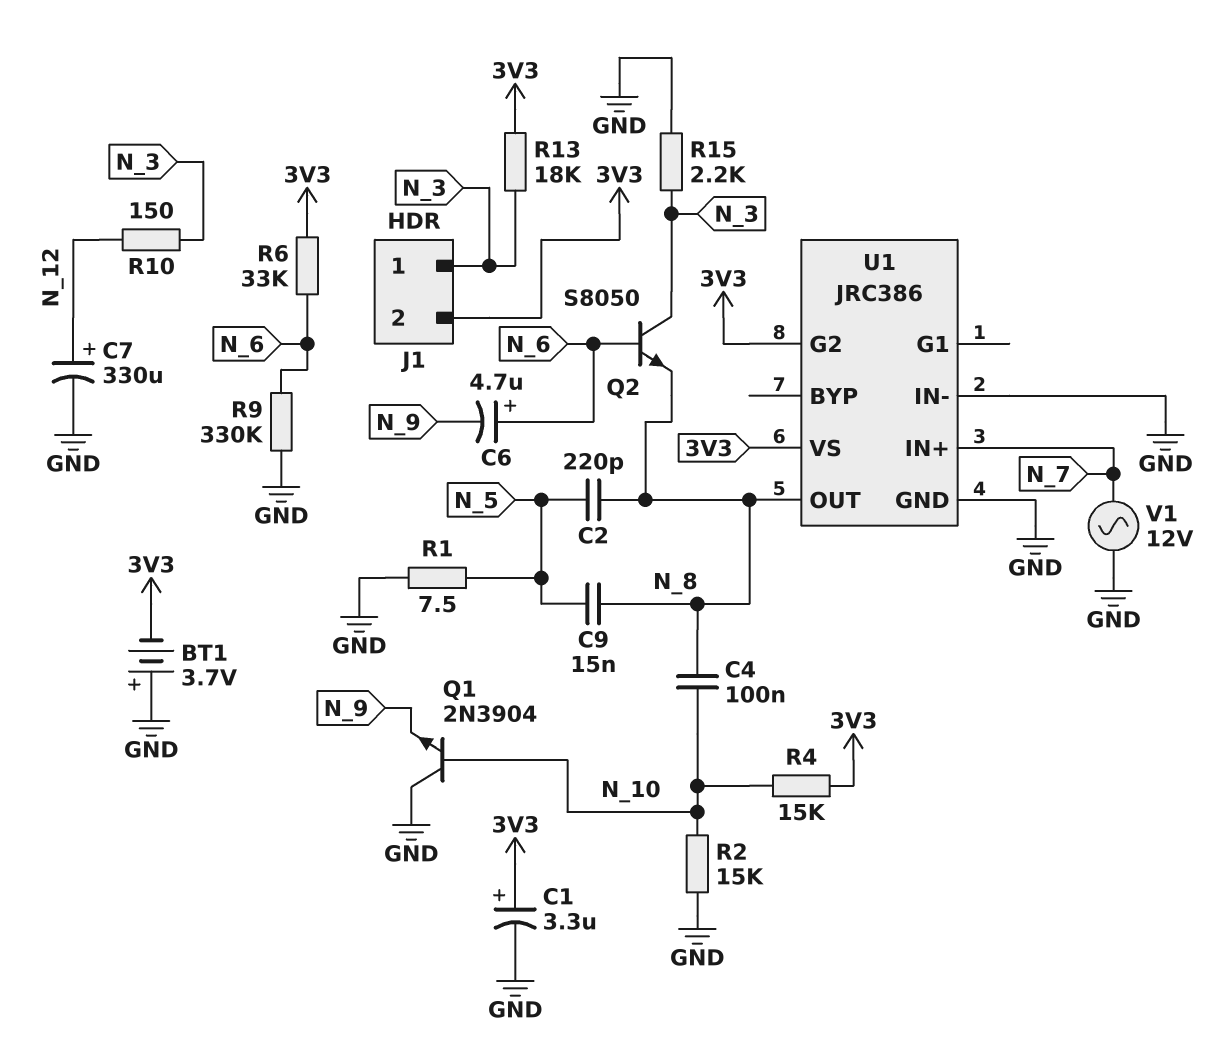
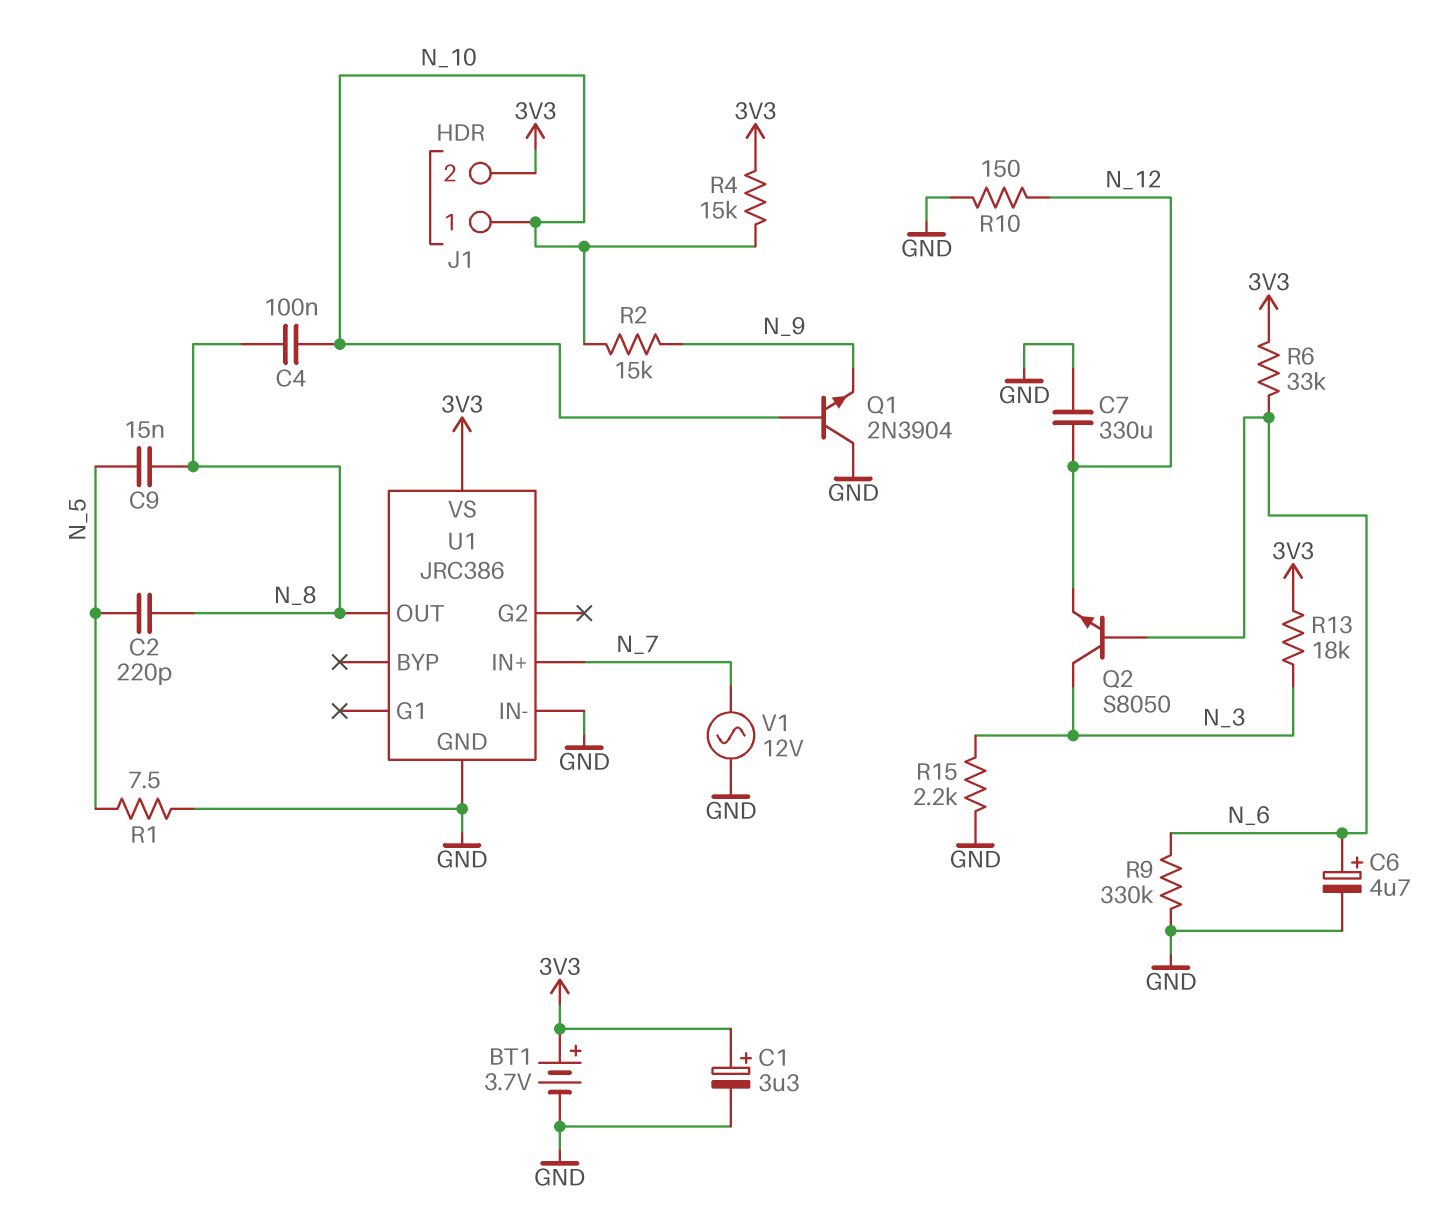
BT1: 3.7V (plus GND, minus 3V3) -> 3.7V (plus 3V3, minus GND)
C6: 4.7uF (plus N_6, minus N_9) -> 4.7uF (plus N_6, minus GND)
C7: 330uF (plus N_12, minus GND) -> 330uF (GND, N_12)
J1 pin 1: N_3 -> N_10
Q2: NPN S8050 (B N_6, C N_3, E N_8) -> NPN S8050 (B N_6, C N_3, E N_12)
R2: 15k (GND, N_10) -> 15k (N_9, N_10)
R10: 150 (N_3, N_12) -> 150 (GND, N_12)
U1 pin G2: 3V3 -> none

